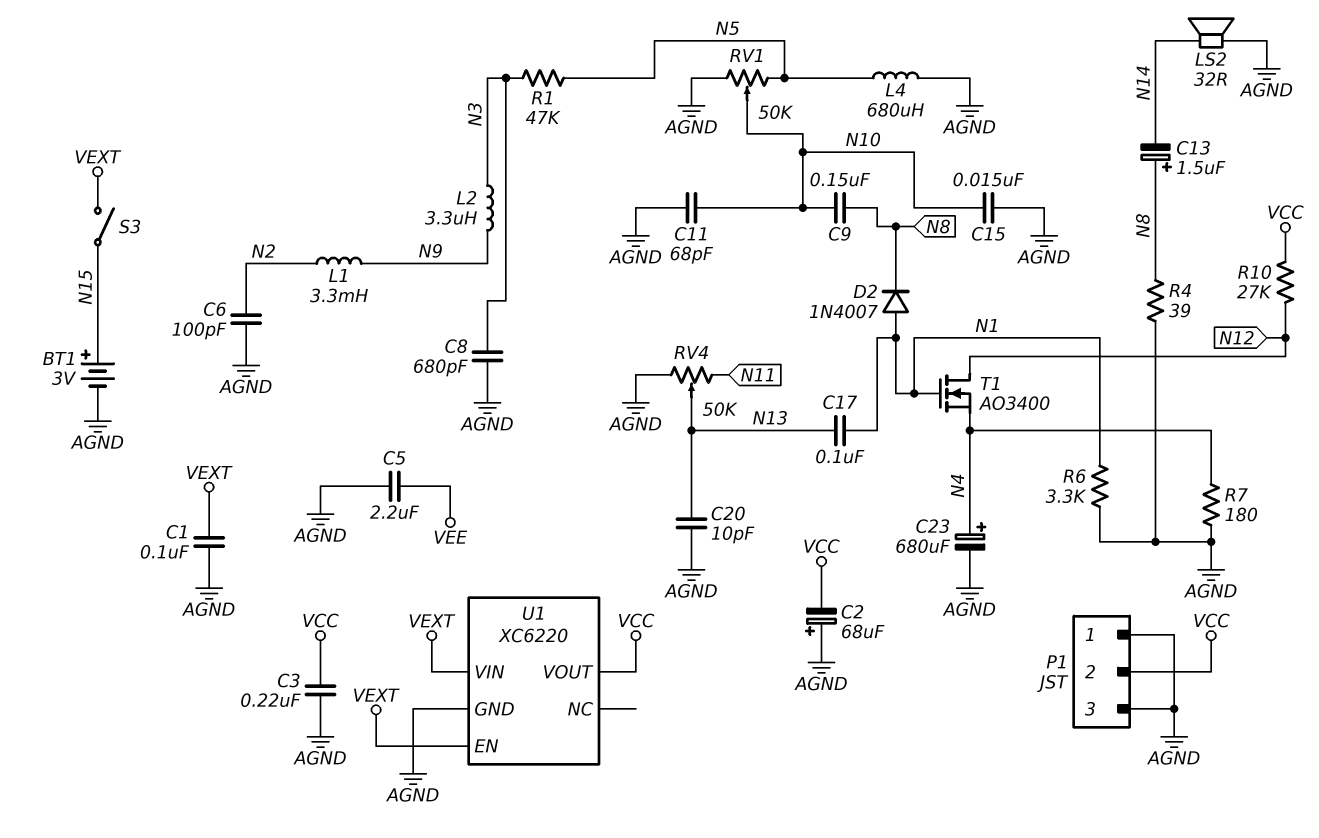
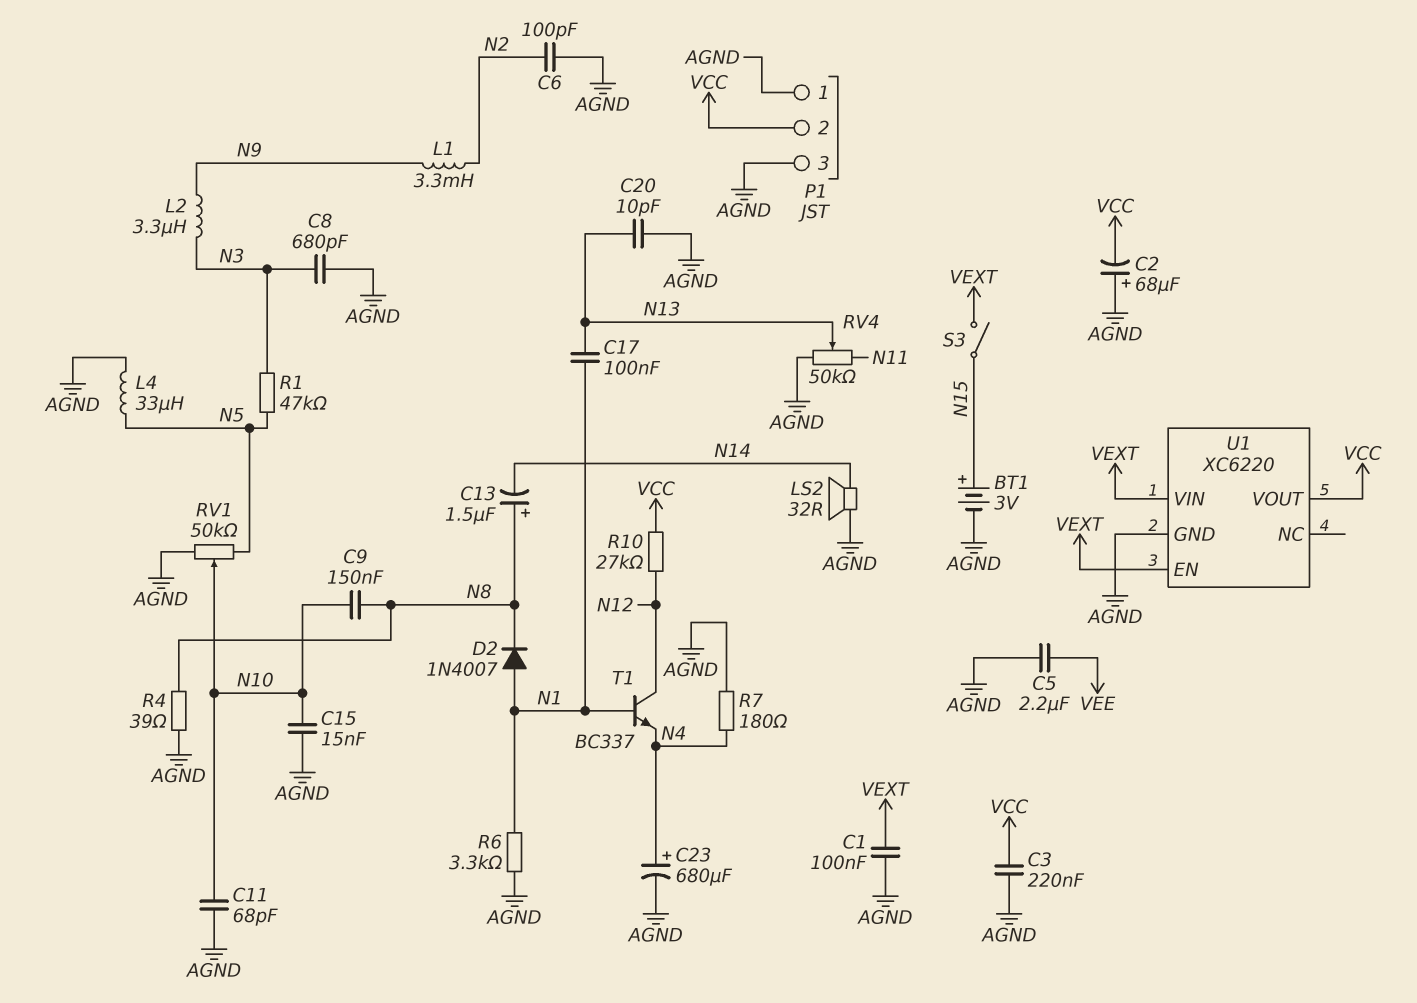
L4: 680uH (AGND, N5) -> 33uH (AGND, N5)
T1: NMOS AO3400 (G N1, D N12, S N4) -> NPN BC337 (B N1, C N12, E N4)

